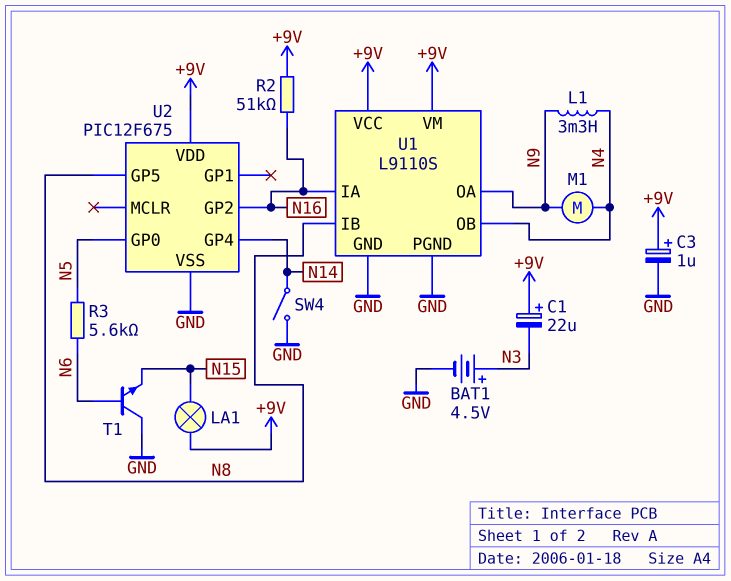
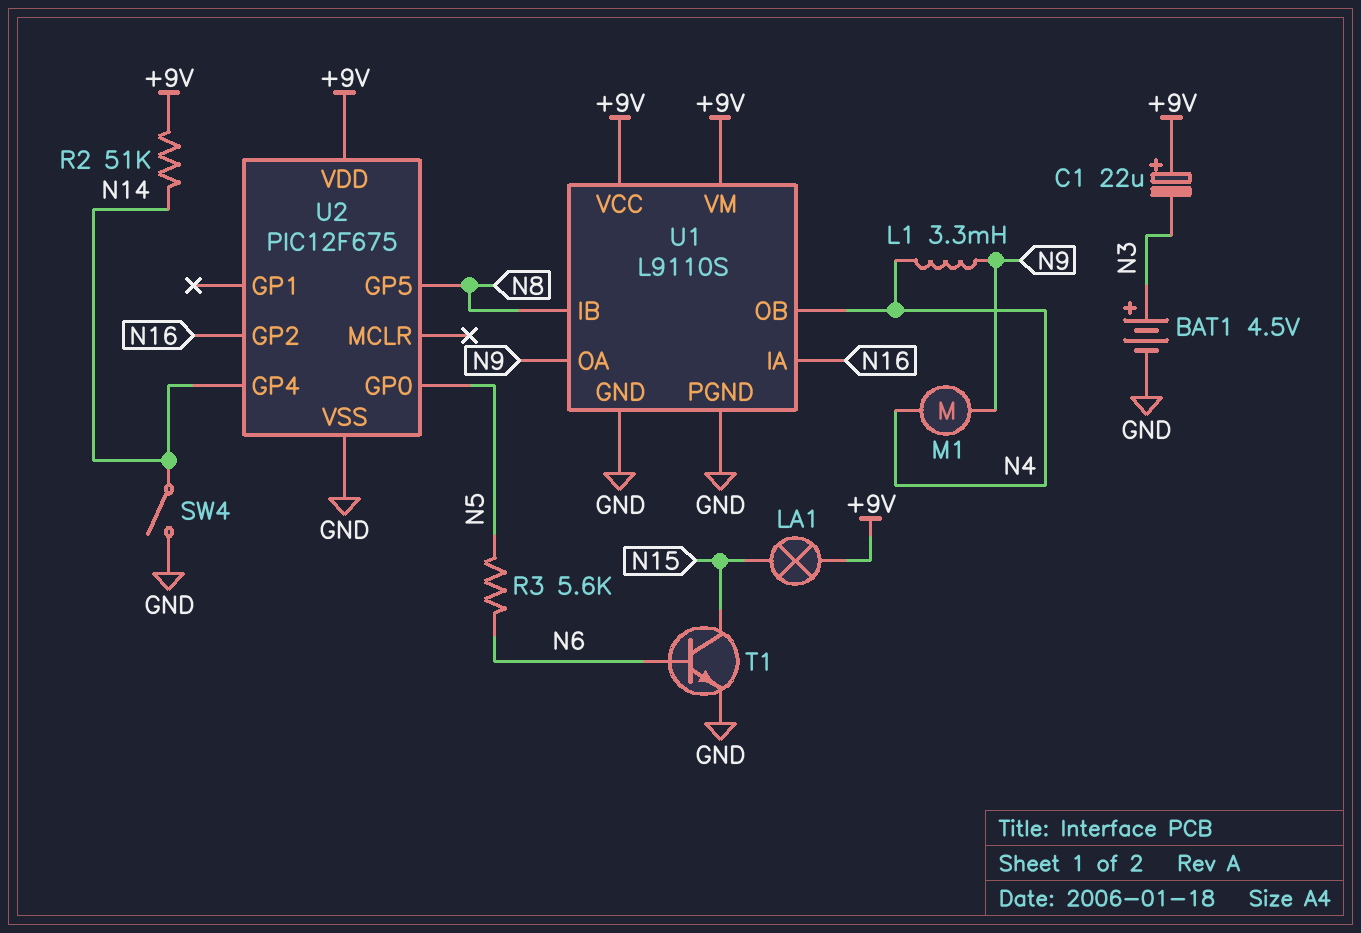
C3: 1uF (plus +9V, minus GND) -> none
R2: 51k (+9V, N16) -> 51k (+9V, N14)
T1: NPN (B N6, C GND, E N15) -> NPN (B N6, C N15, E GND)

